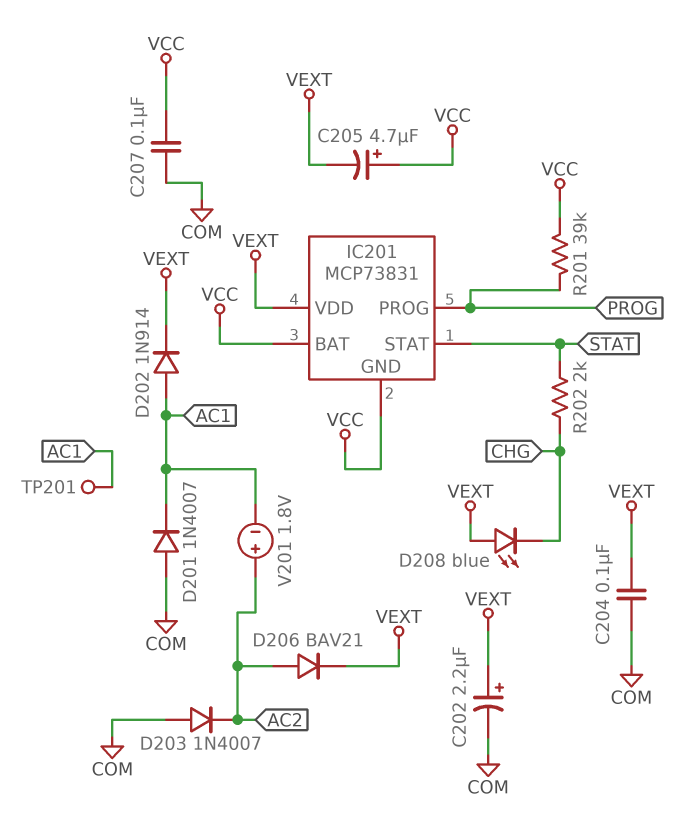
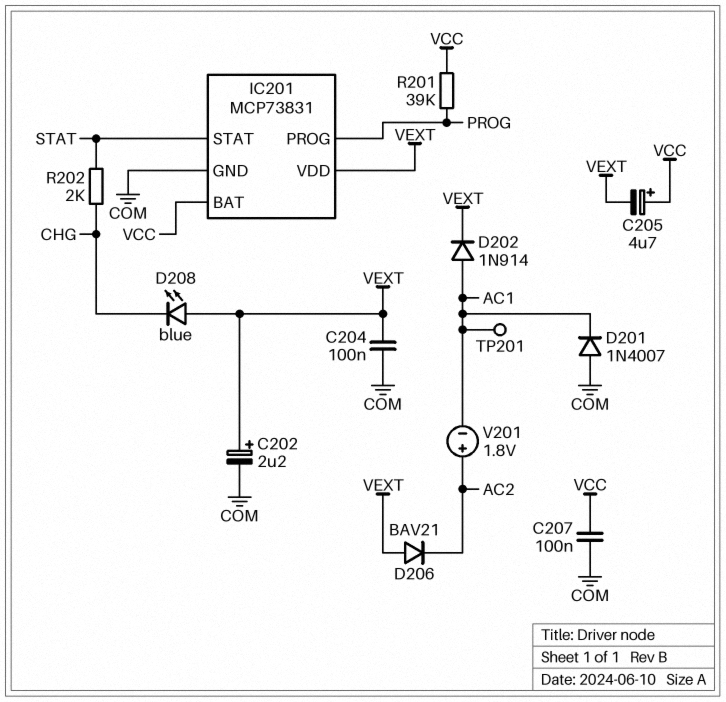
D203: diode 1N4007 (A COM, K AC2) -> none
D206: diode BAV21 (A AC2, K VEXT) -> diode BAV21 (A VEXT, K AC2)
IC201 pin GND: VCC -> COM

